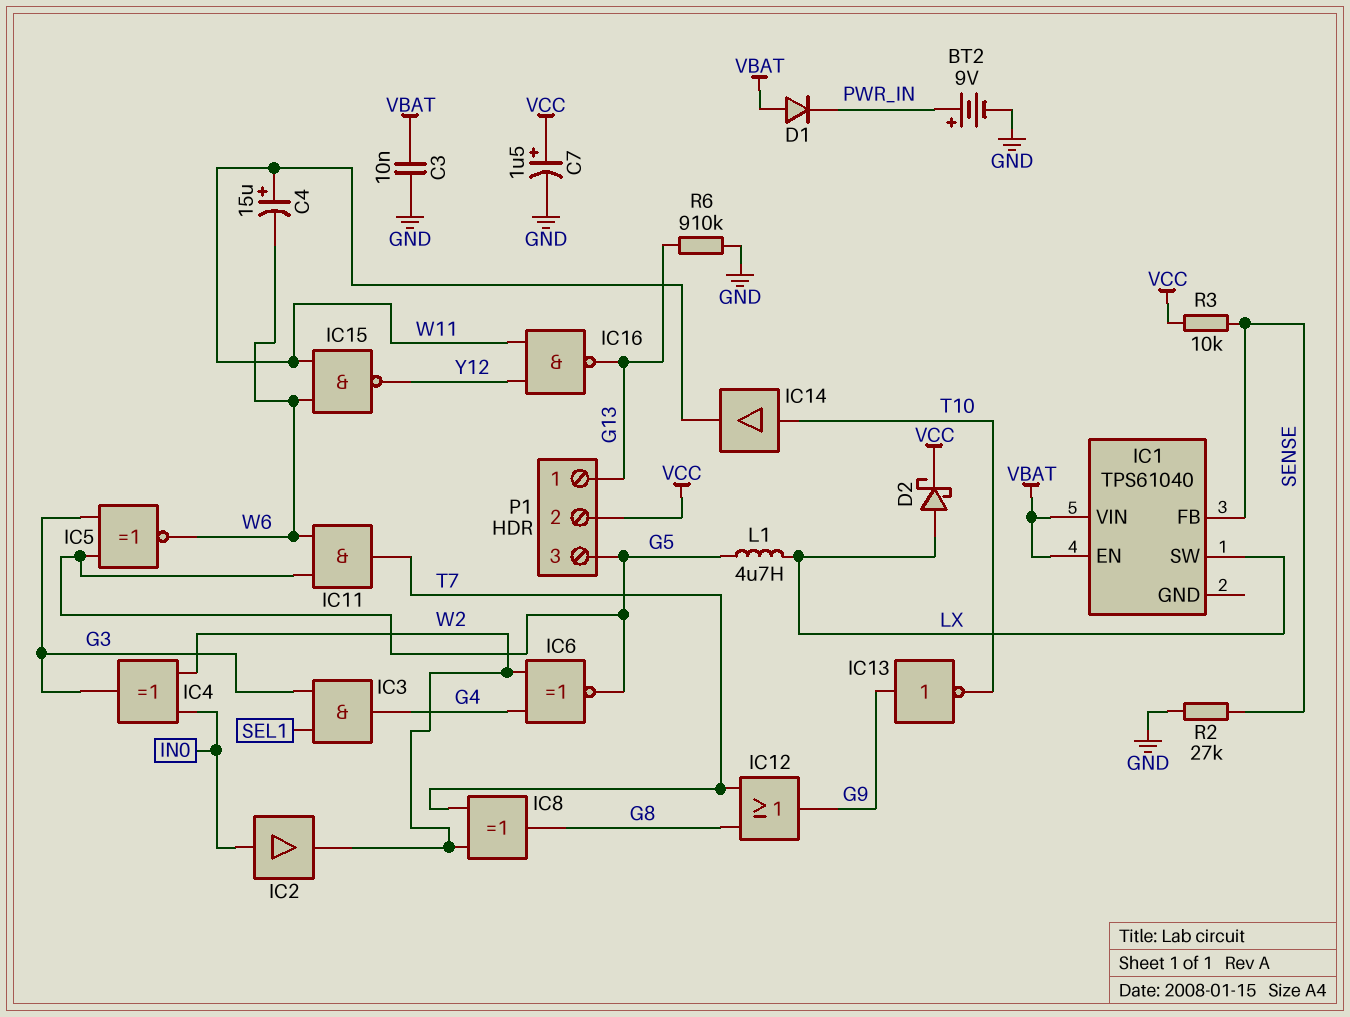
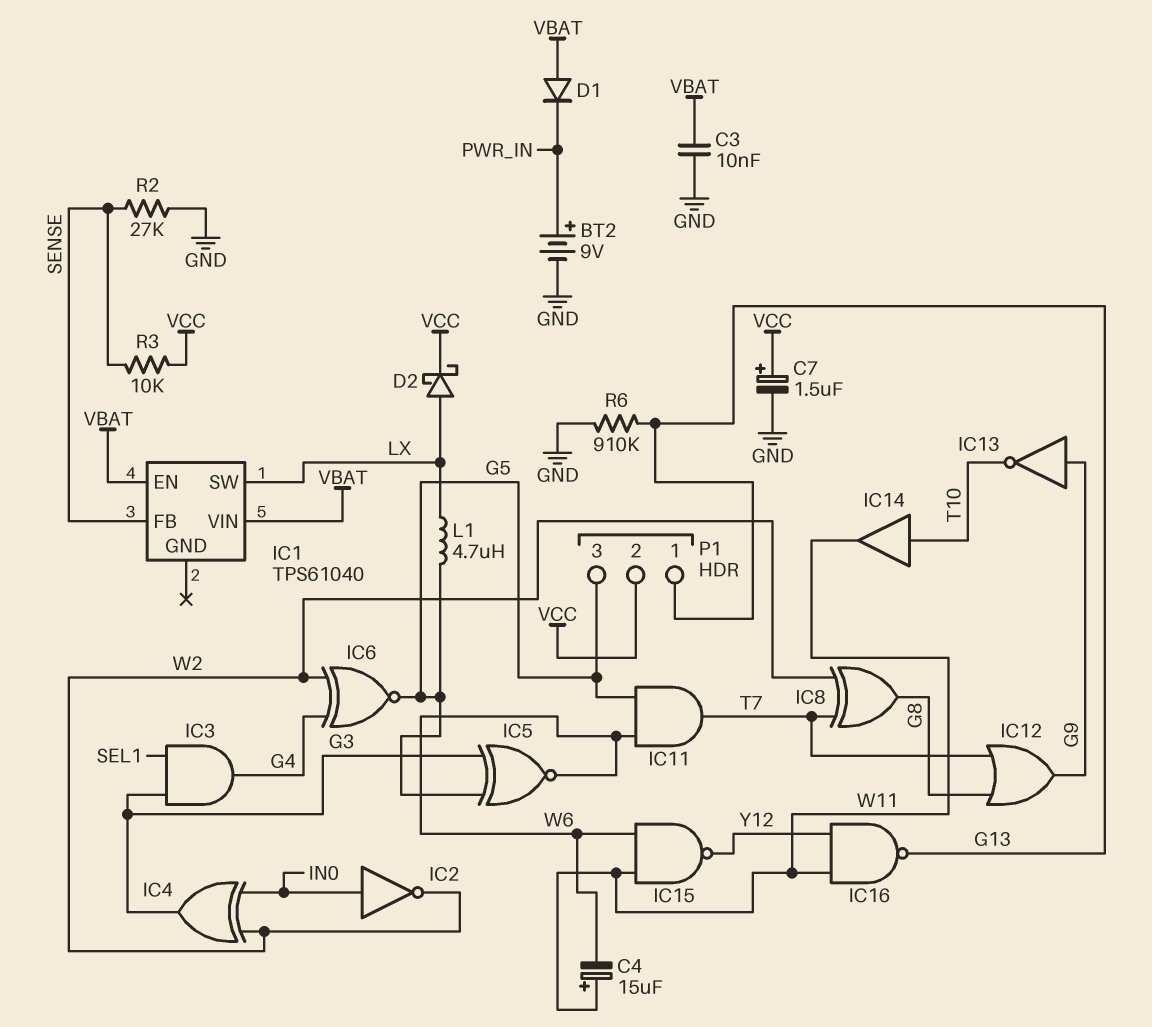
IC2: buffer (in IN0, out W2) -> NOT (in IN0, out W2)

